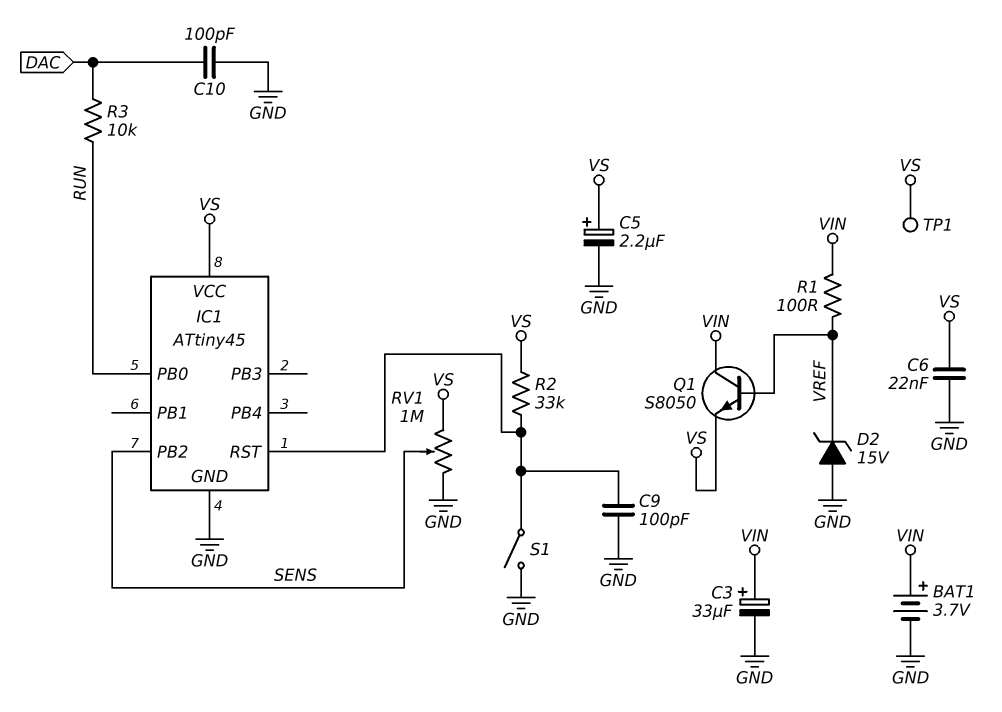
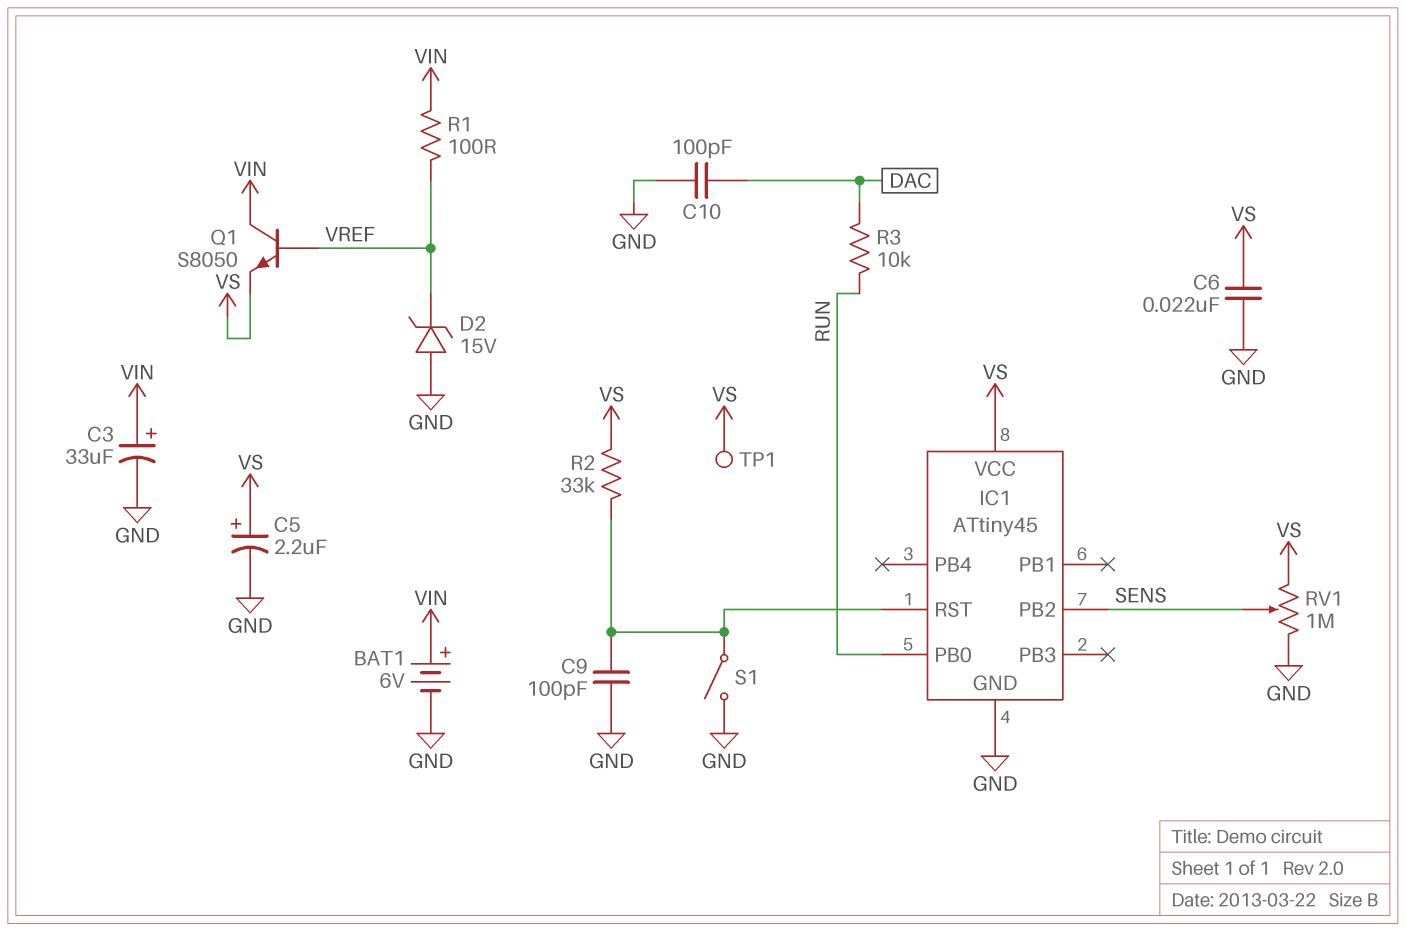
BAT1: 3.7V (plus VIN, minus GND) -> 6V (plus VIN, minus GND)

